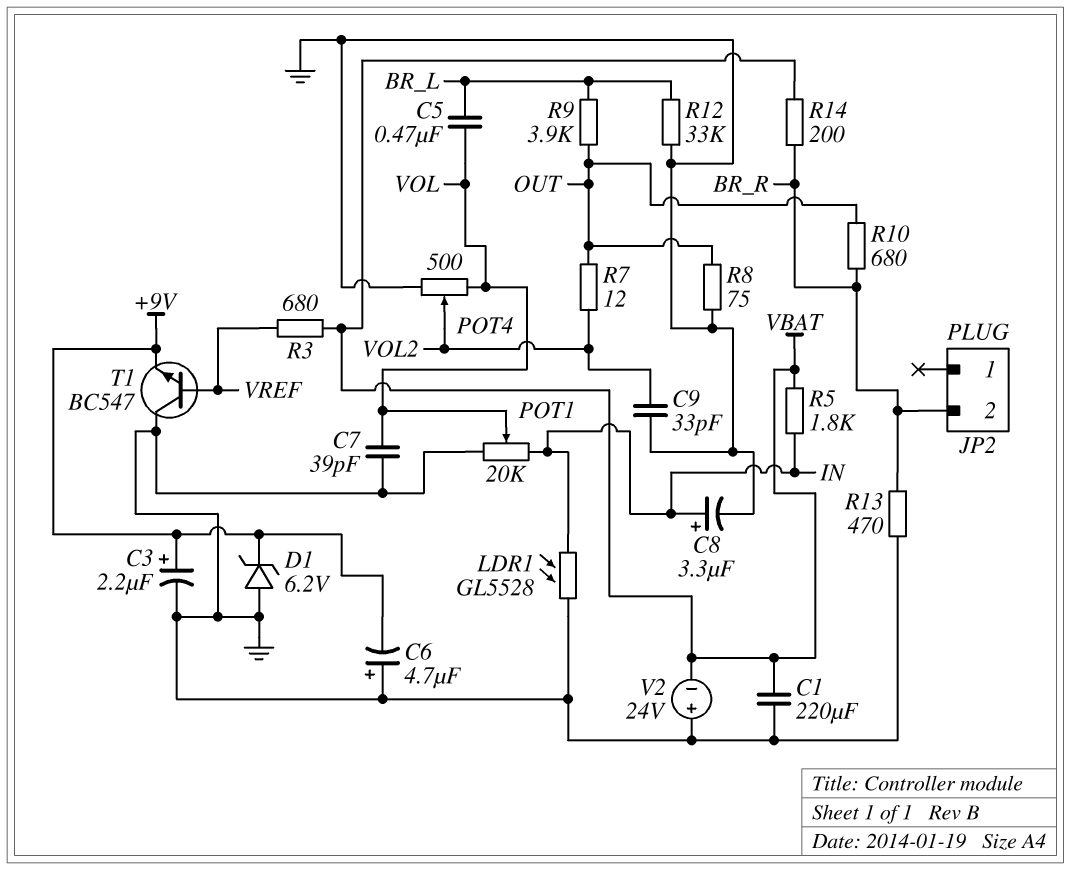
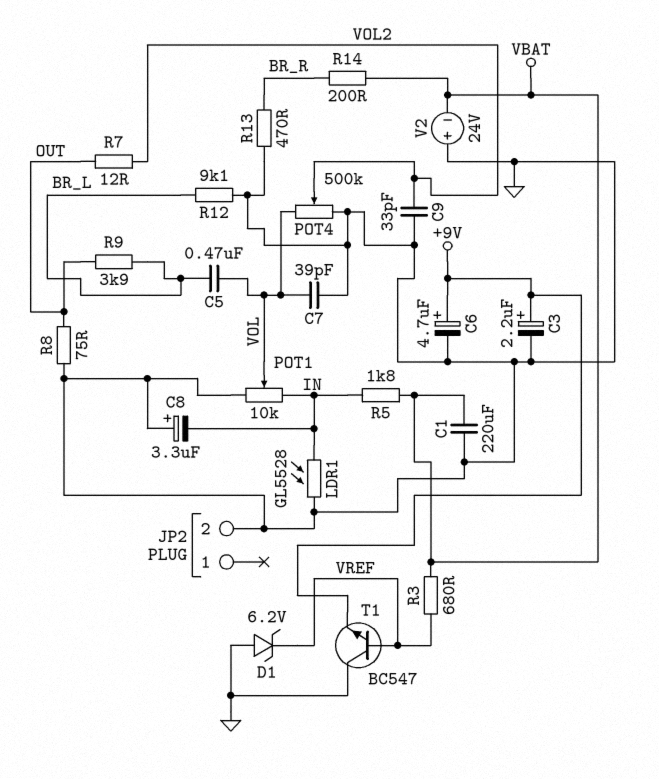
C6: 4.7uF (plus GND, minus +9V) -> 4.7uF (plus +9V, minus GND)
C8: 3.3uF (plus IN, minus GND) -> 3.3uF (plus GND, minus IN)
D1: zener 6.2V (A GND, K +9V) -> zener 6.2V (A GND, K VREF)
JP2 pin 2: BR_R -> GND
POT1: 20k (GND, IN, wiper VOL) -> 10k (GND, IN, wiper VOL)
POT4: 500 (GND, VOL, wiper VOL2) -> 500k (GND, VOL, wiper VOL2)
R10: 680 (BR_R, OUT) -> none
R12: 33k (BR_L, GND) -> 9.1k (BR_L, GND)

